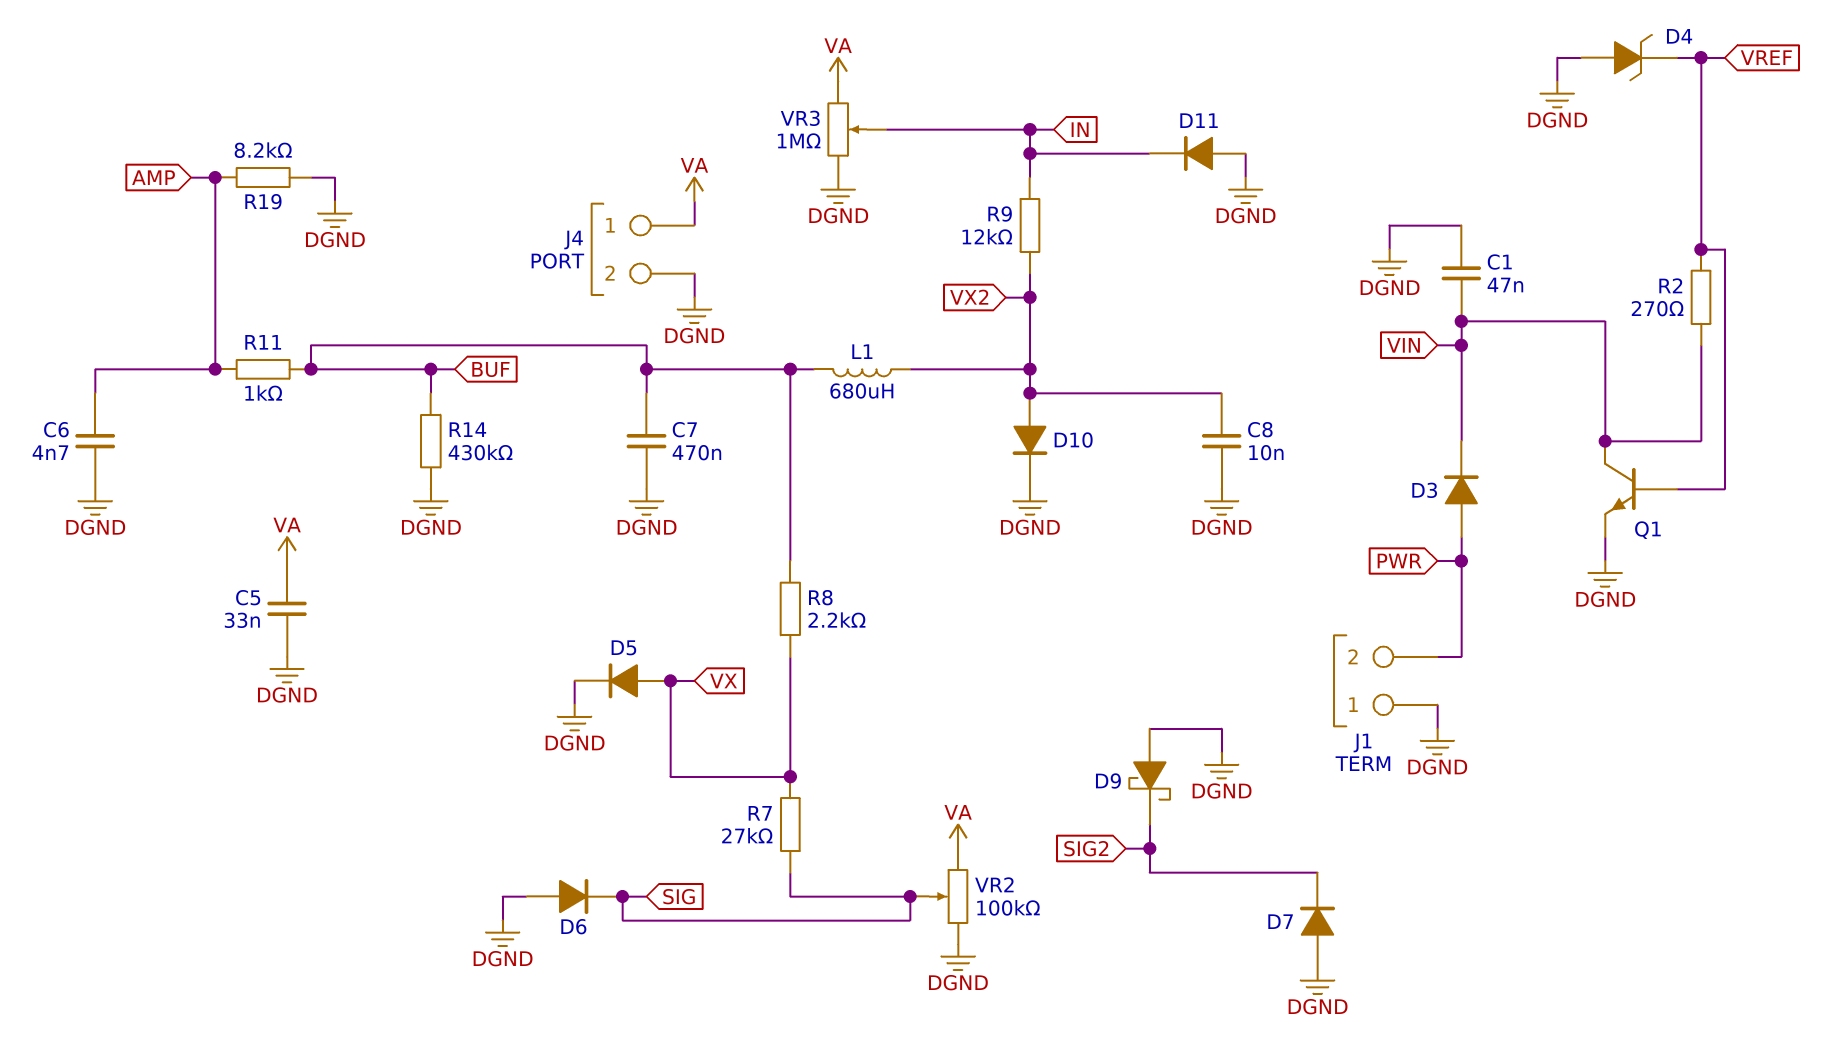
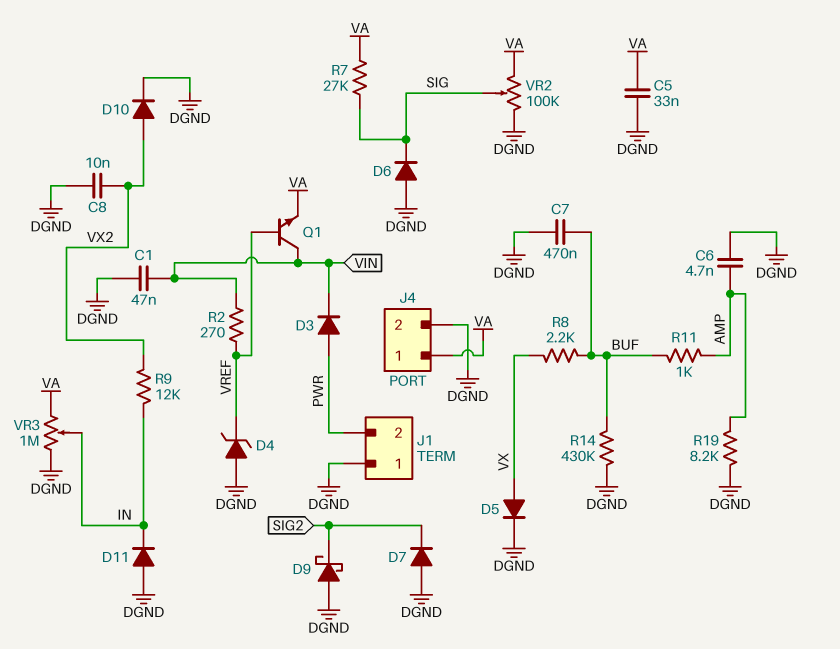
L1: 680uH (BUF, VX2) -> none
Q1: NPN (B VREF, C VIN, E DGND) -> NPN (B VREF, C VIN, E VA)
R7: 27k (SIG, VX) -> 27k (SIG, VA)

